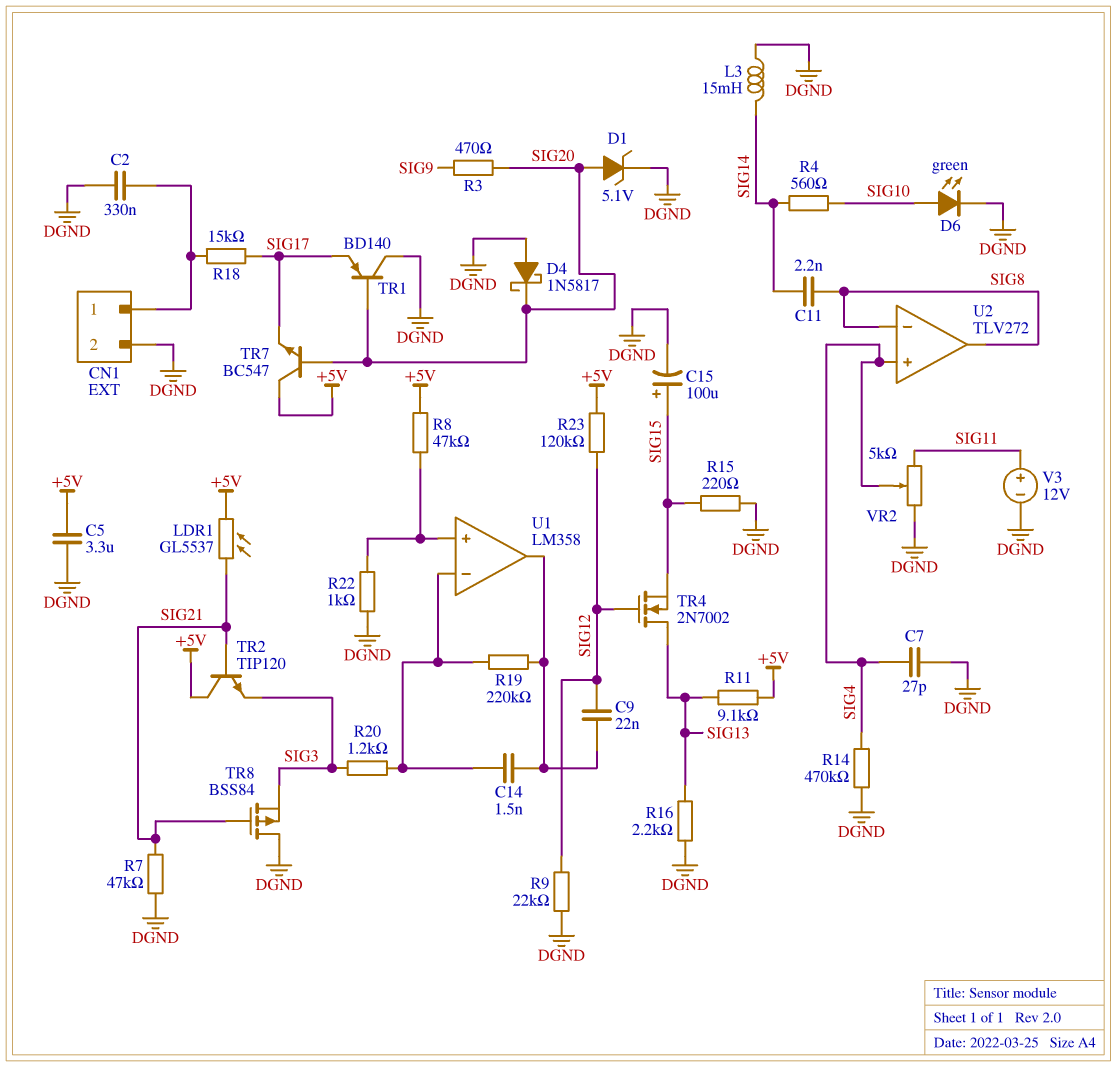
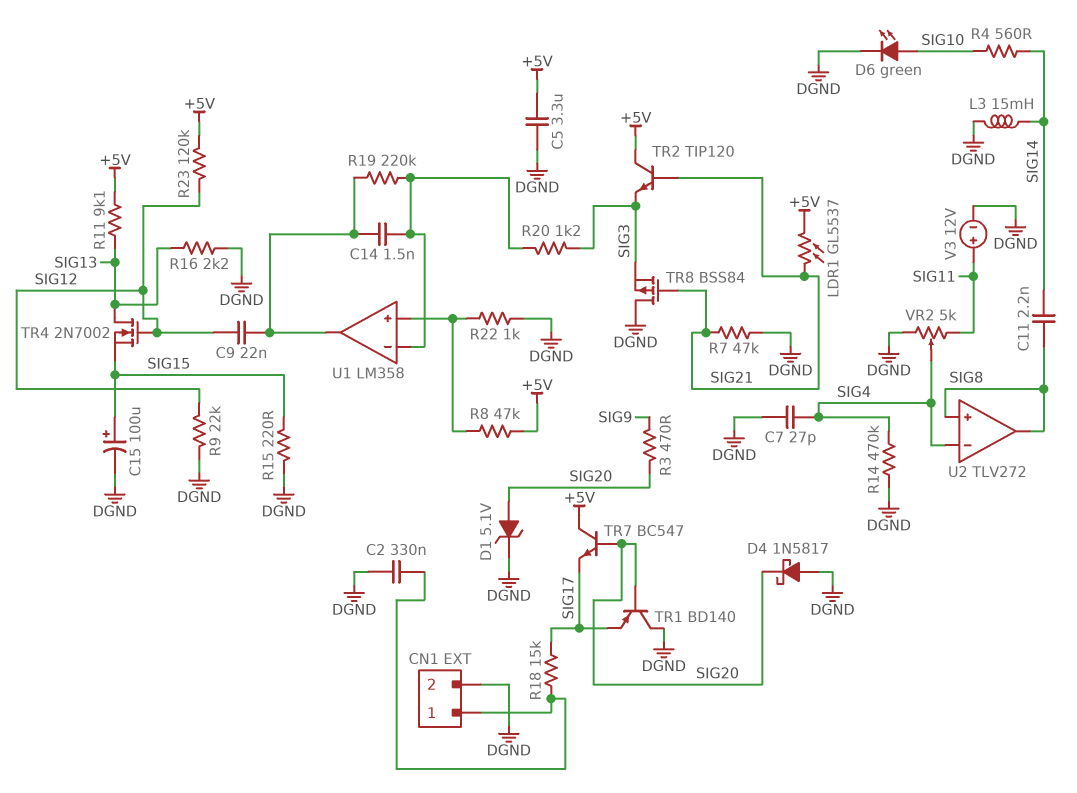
U2 pin in+: SIG4 -> SIG8
U2 pin in-: SIG8 -> SIG4

